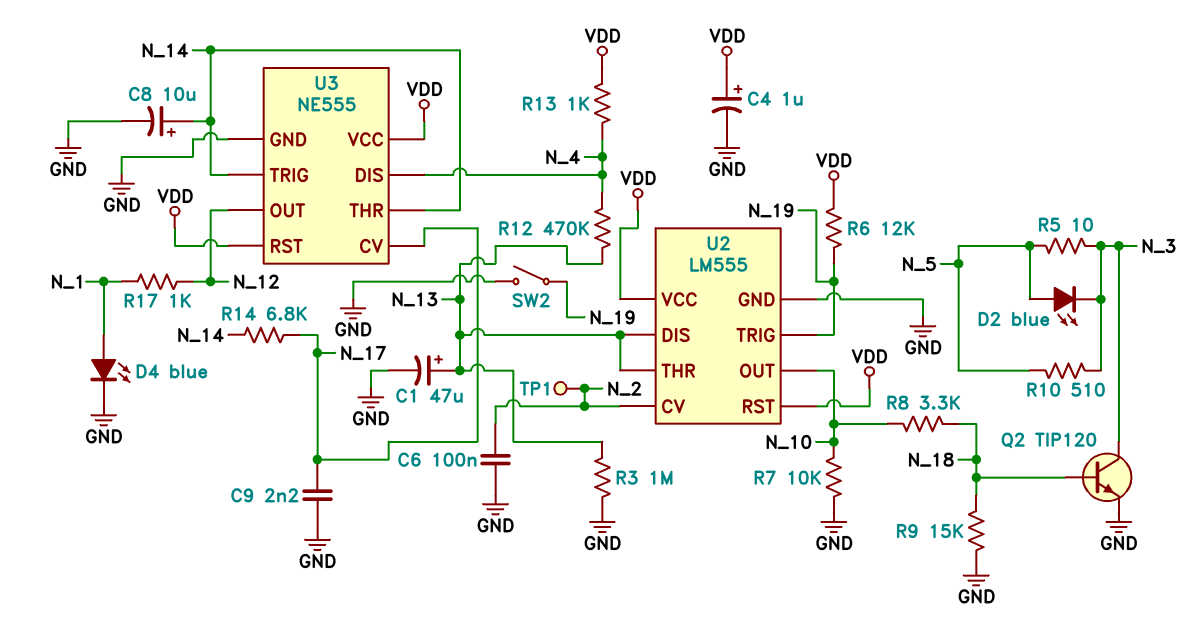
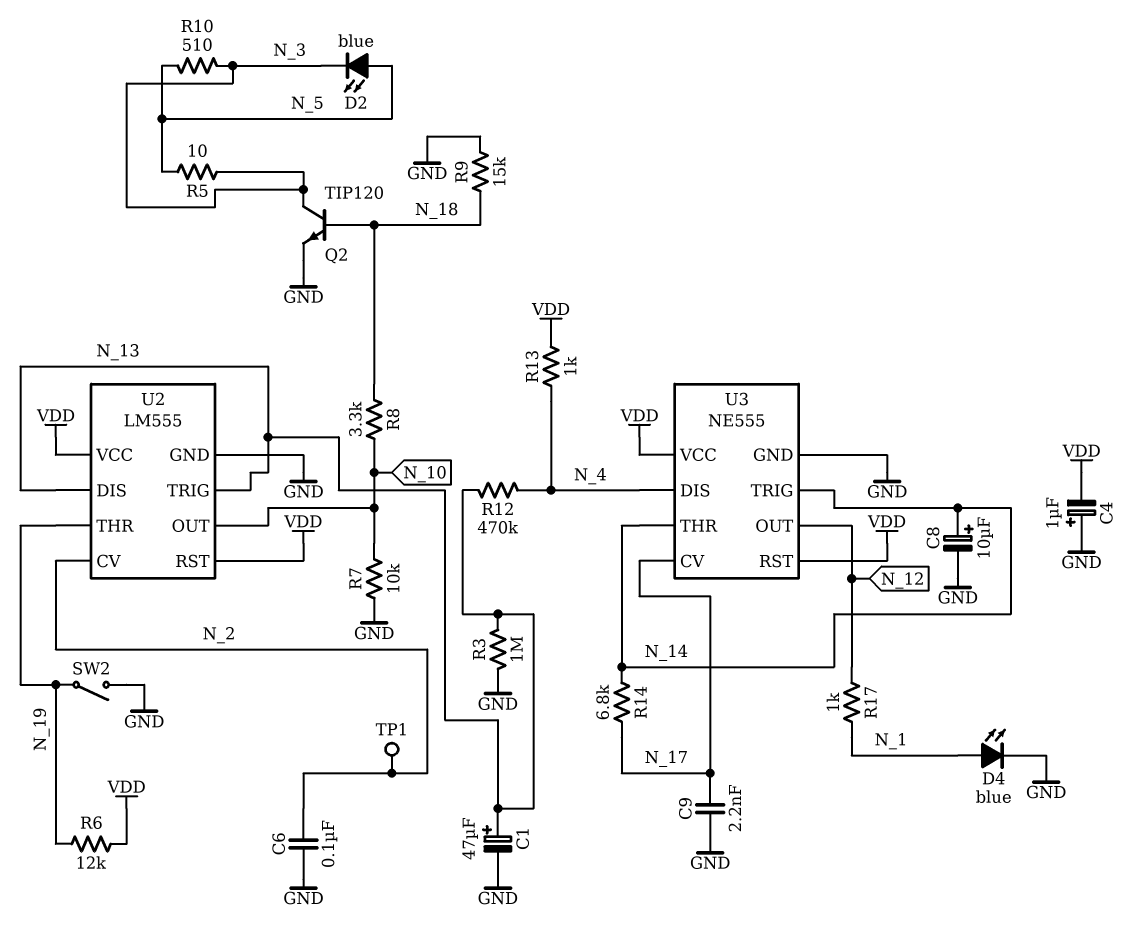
C4: 1uF (plus VDD, minus GND) -> 1uF (plus GND, minus VDD)
U2 pin THR: N_13 -> N_19
U2 pin TRIG: N_19 -> N_13

